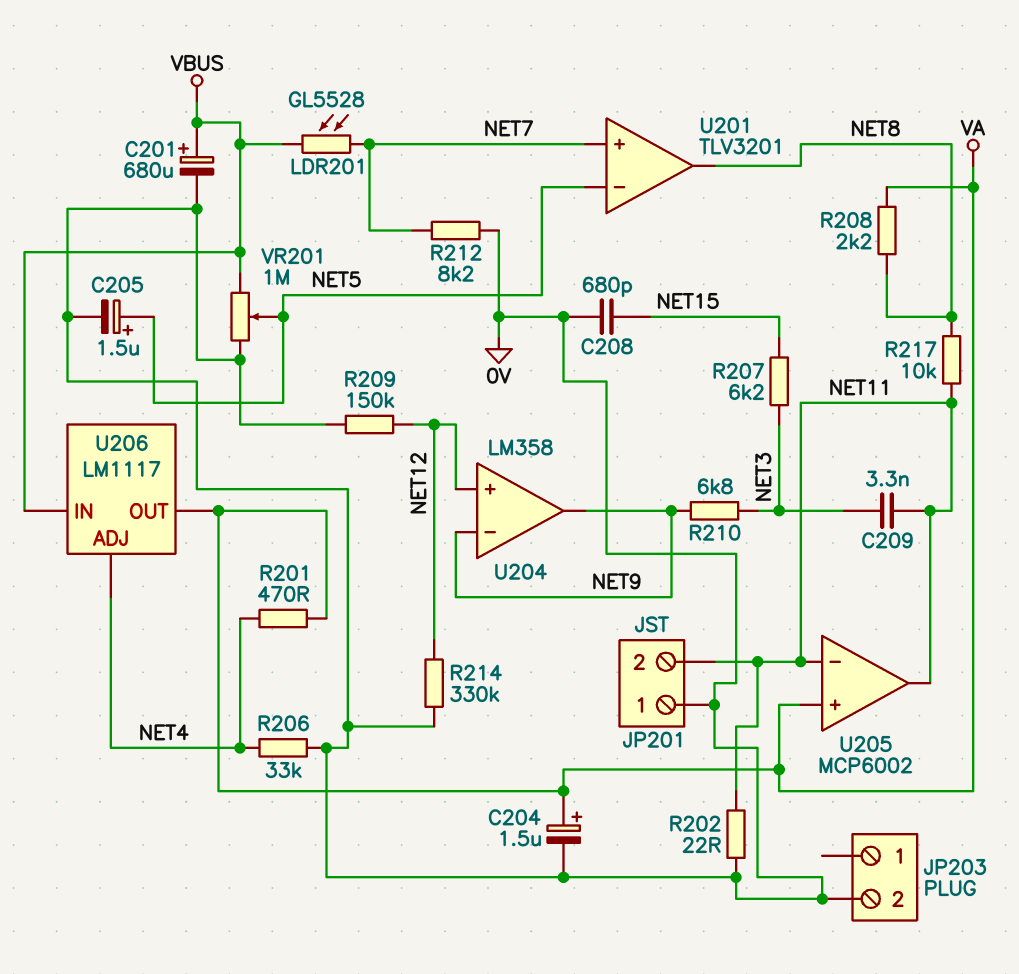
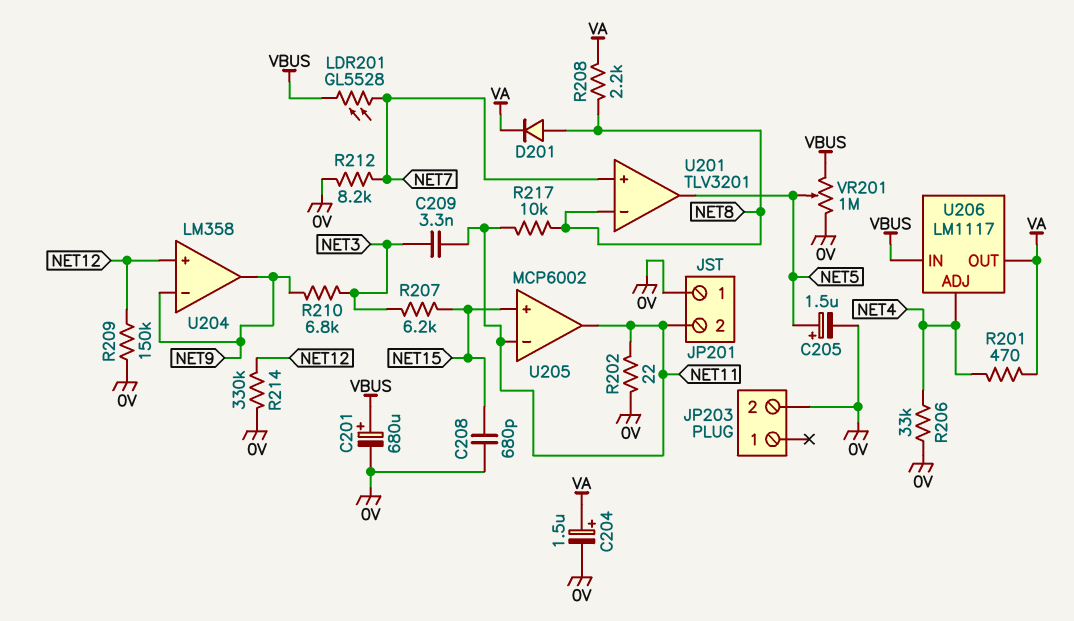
D201: none -> diode (A NET8, K VA)
U201 pin in-: NET5 -> NET8
U201 pin out: NET8 -> NET5
U205 pin in+: VA -> NET15

